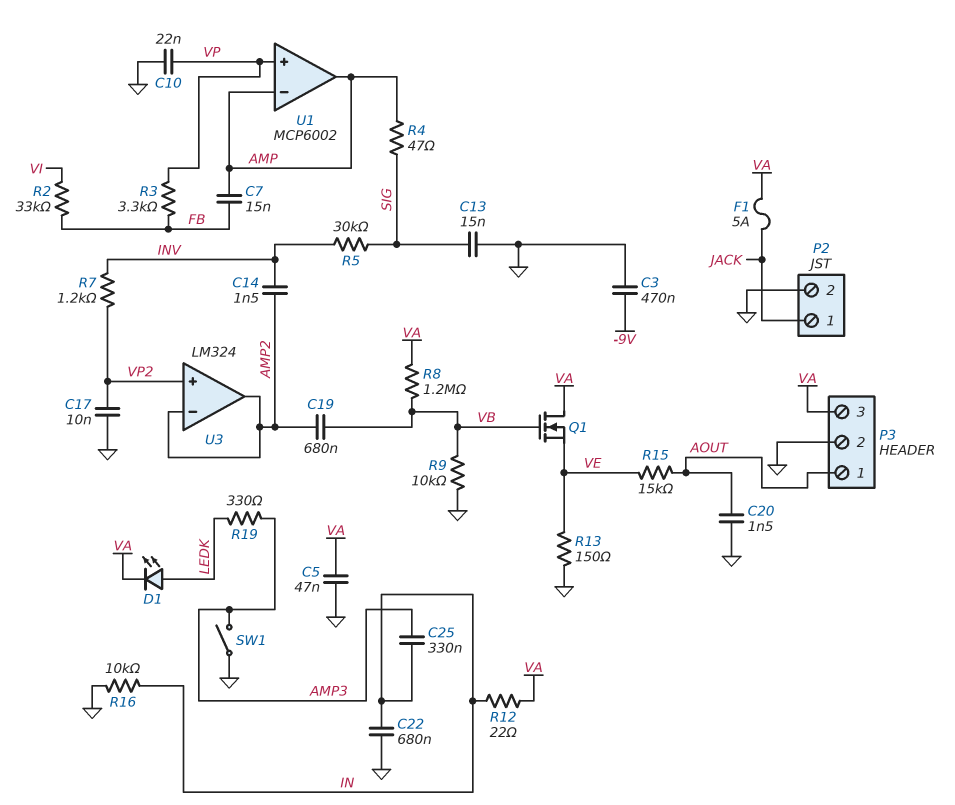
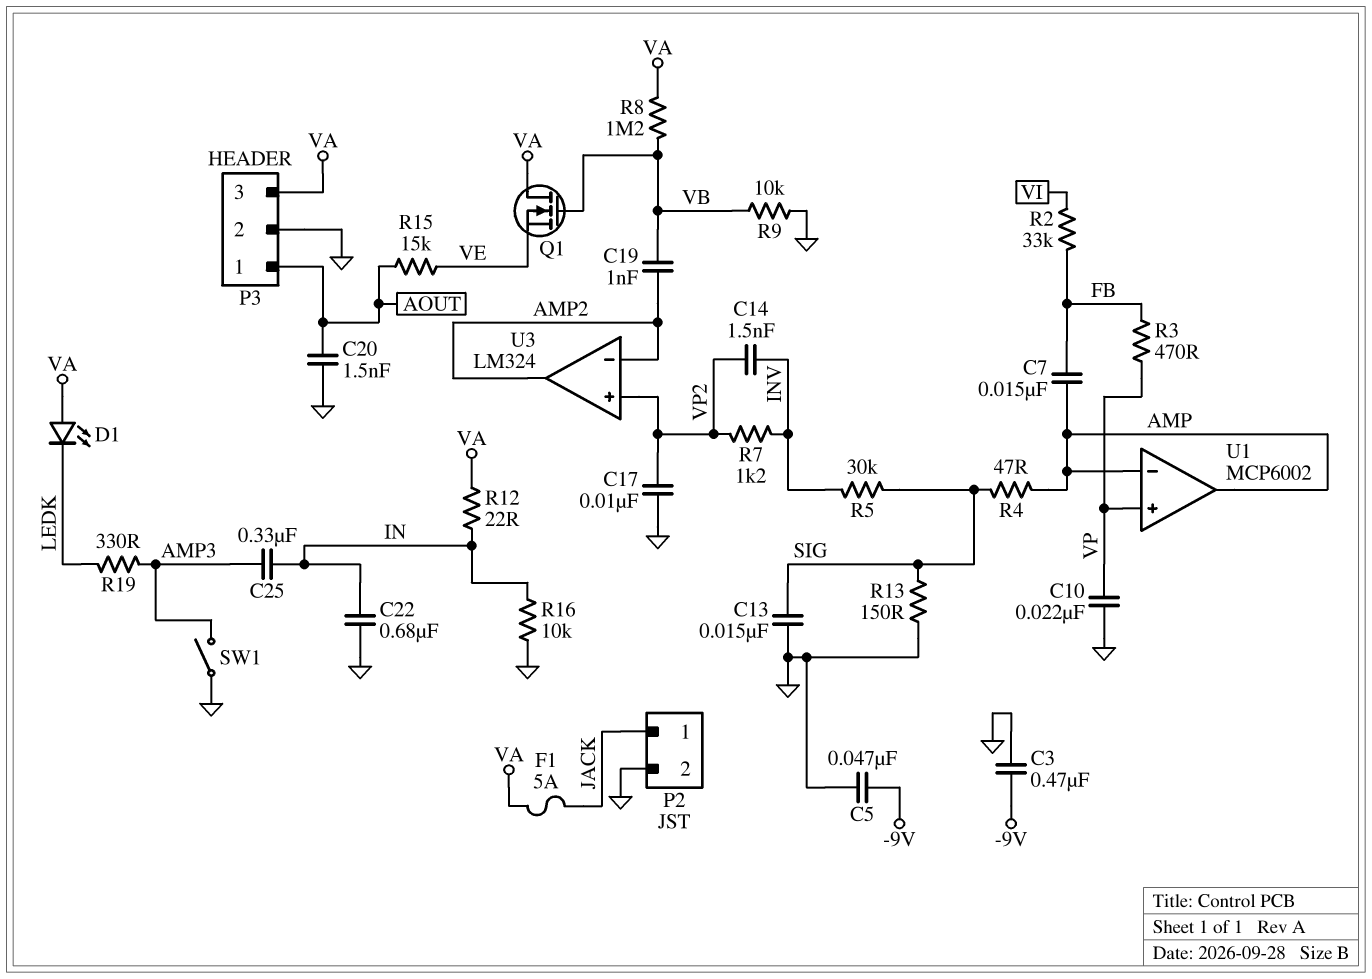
C5: 47nF (GND, VA) -> 47nF (-9V, GND)
C14: 1.5nF (AMP2, INV) -> 1.5nF (INV, VP2)
C19: 680nF (AMP2, VB) -> 1nF (AMP2, VB)
D1: LED (A LEDK, K VA) -> LED (A VA, K LEDK)
R3: 3.3k (FB, VP) -> 470 (FB, VP)
R13: 150 (GND, VE) -> 150 (GND, SIG)

